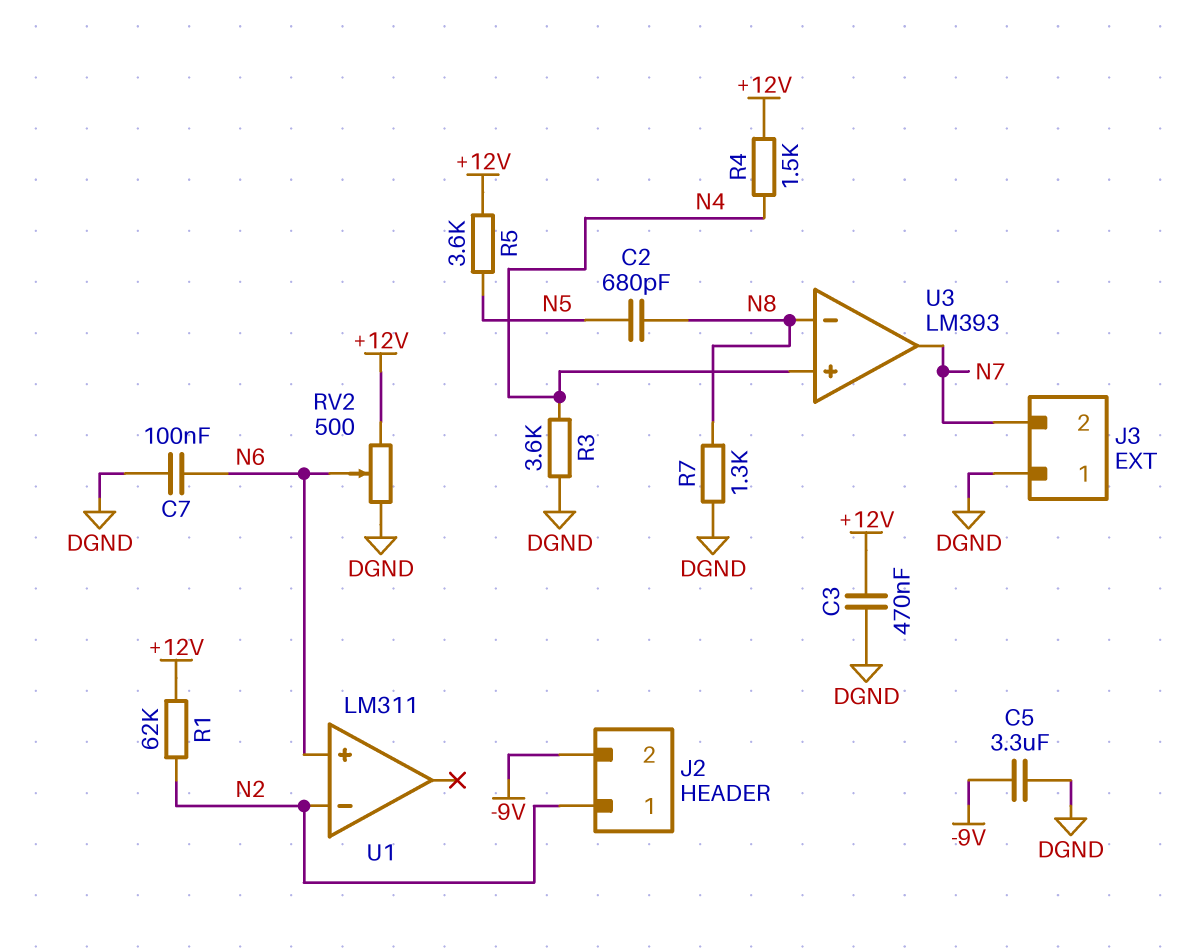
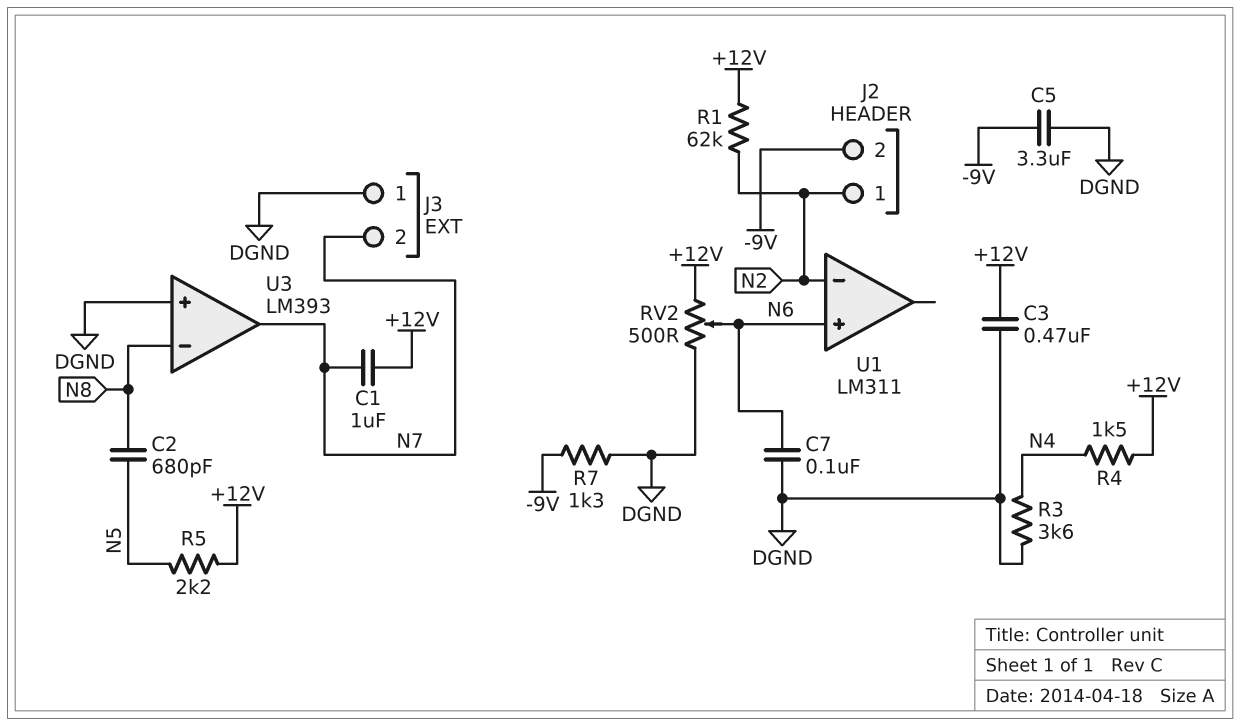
C1: none -> 1uF (+12V, N7)
R5: 3.6k (+12V, N5) -> 2.2k (+12V, N5)
R7: 1.3k (DGND, N8) -> 1.3k (-9V, DGND)
U3 pin in+: N4 -> DGND

